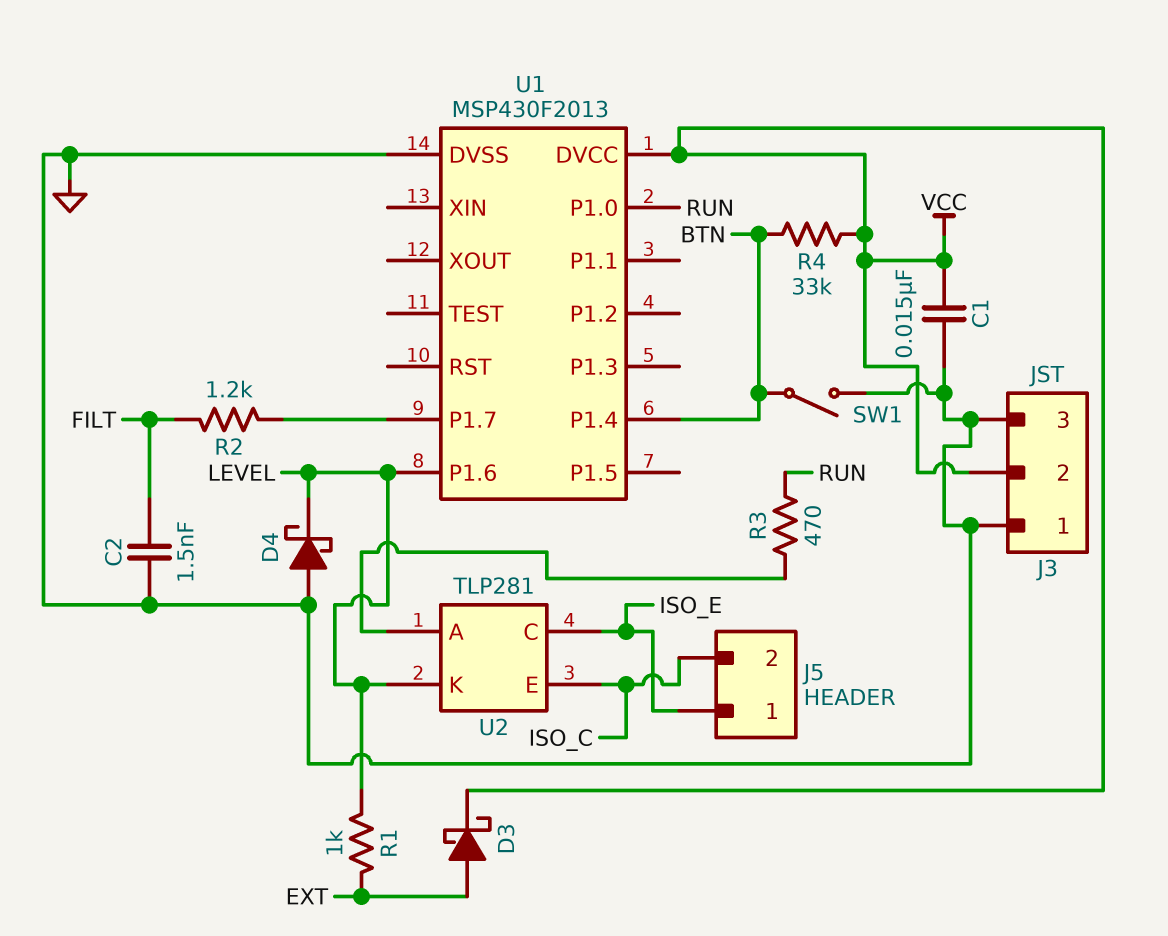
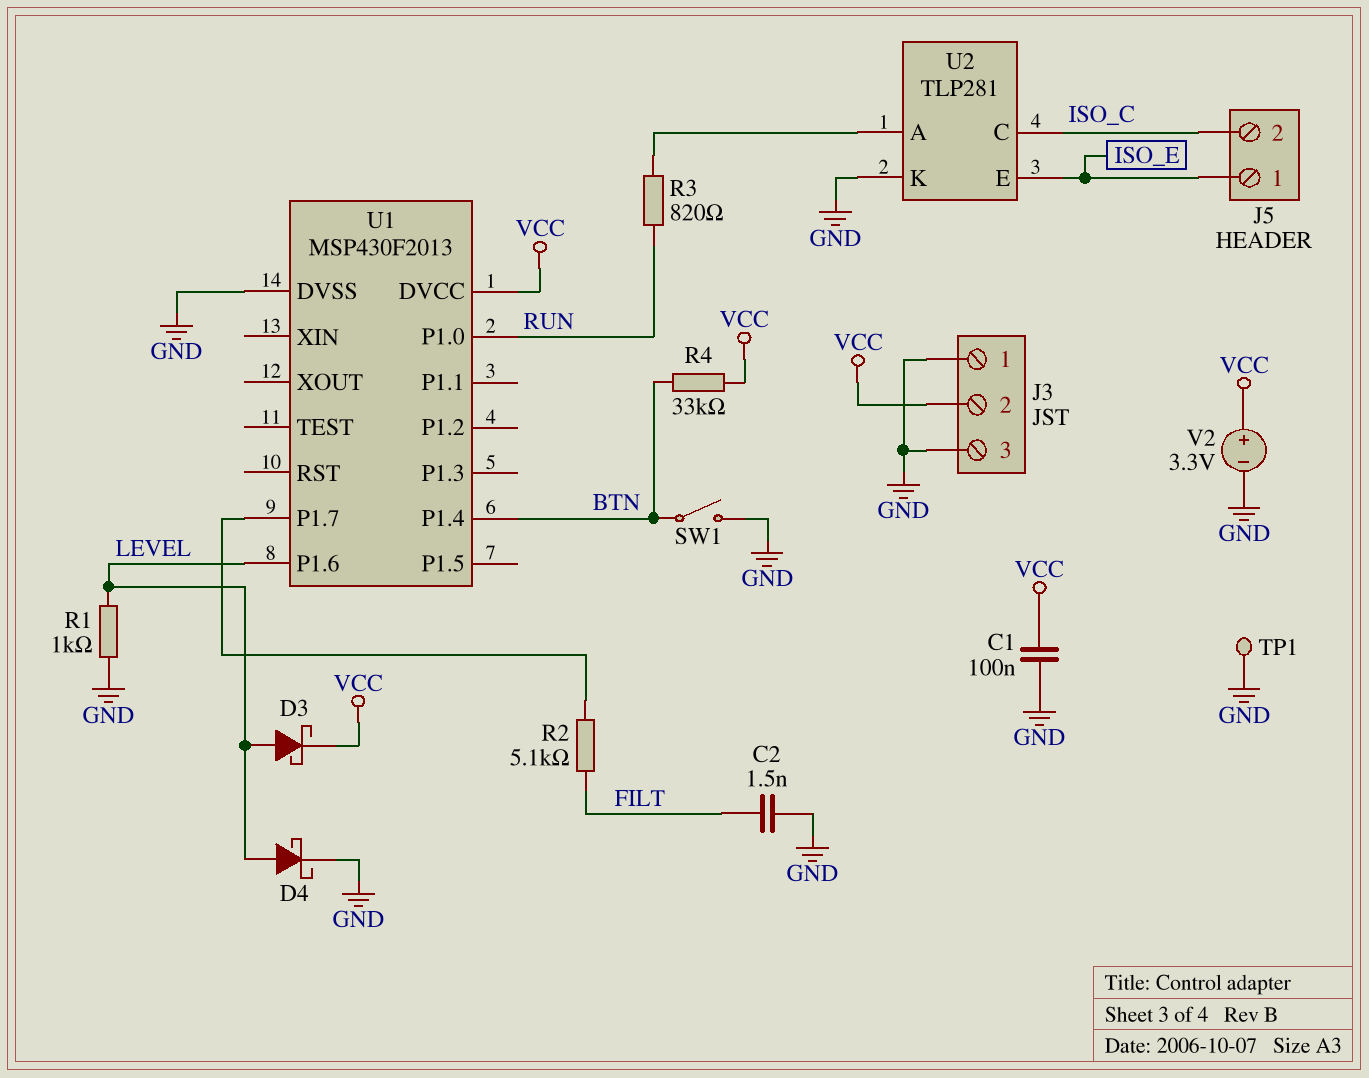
C1: 15nF (GND, VCC) -> 100nF (GND, VCC)
D3: schottky (A EXT, K VCC) -> schottky (A LEVEL, K VCC)
D4: schottky (A GND, K LEVEL) -> schottky (A LEVEL, K GND)
R1: 1k (EXT, LEVEL) -> 1k (GND, LEVEL)
R2: 1.2k (FILT, U1/P1.7) -> 5.1k (FILT, U1/P1.7)
R3: 470 (RUN, U2/A) -> 820 (RUN, U2/A)
TP1: none -> test point (GND)
U2 pin C: ISO_E -> ISO_C
U2 pin E: ISO_C -> ISO_E
U2 pin K: LEVEL -> GND
V2: none -> 3.3V (plus VCC, minus GND)

